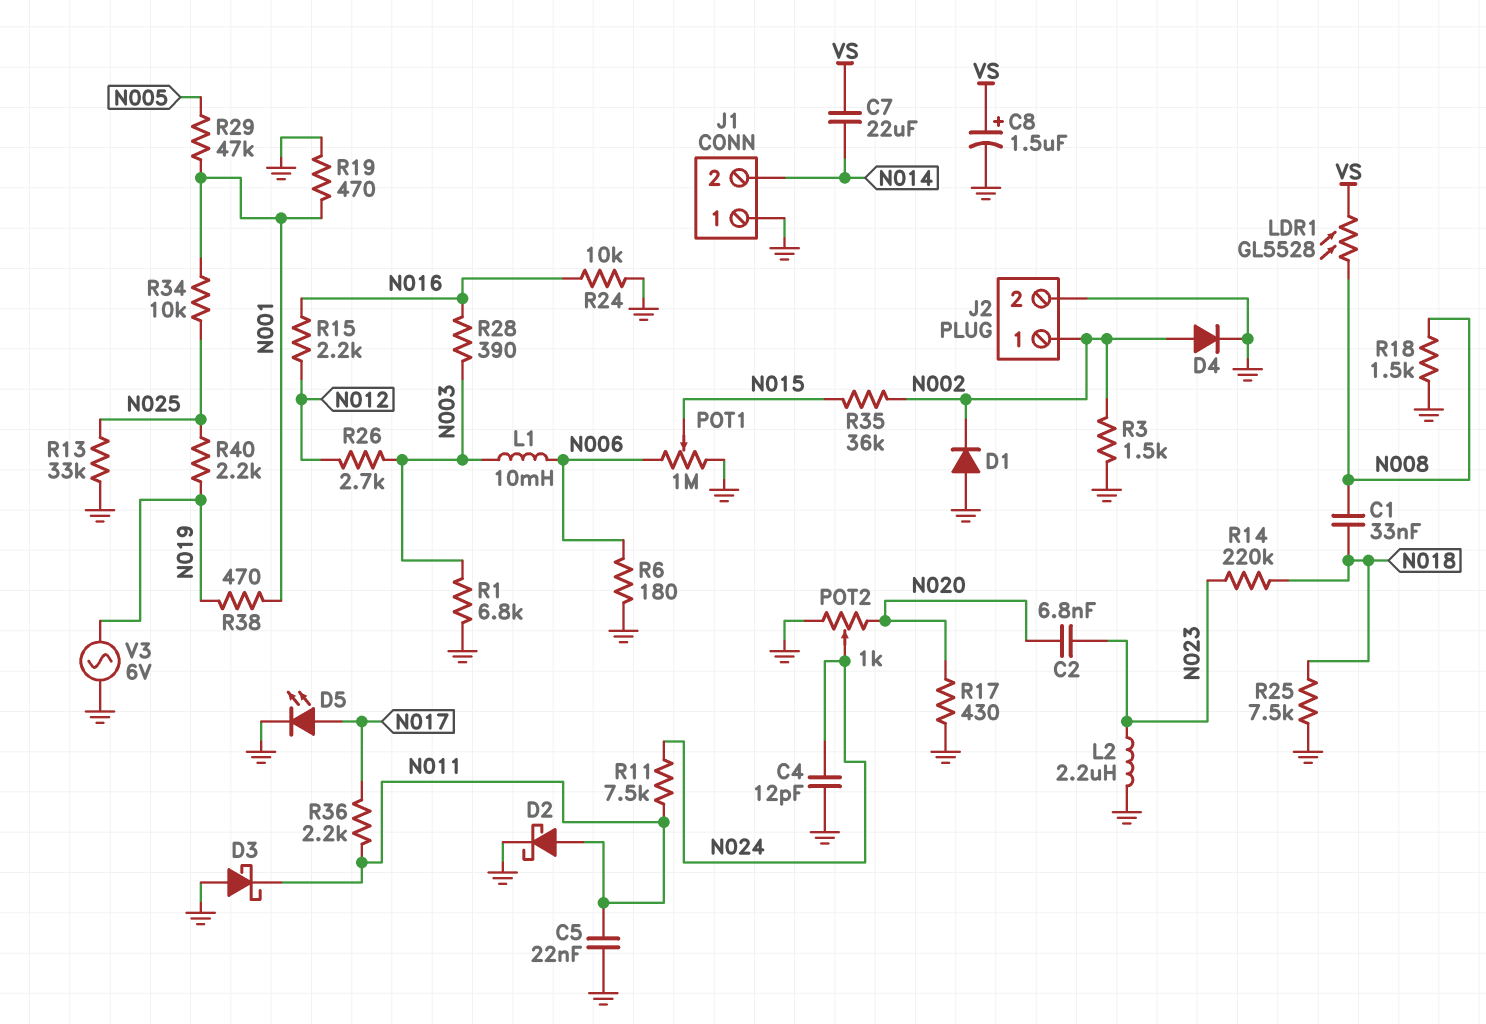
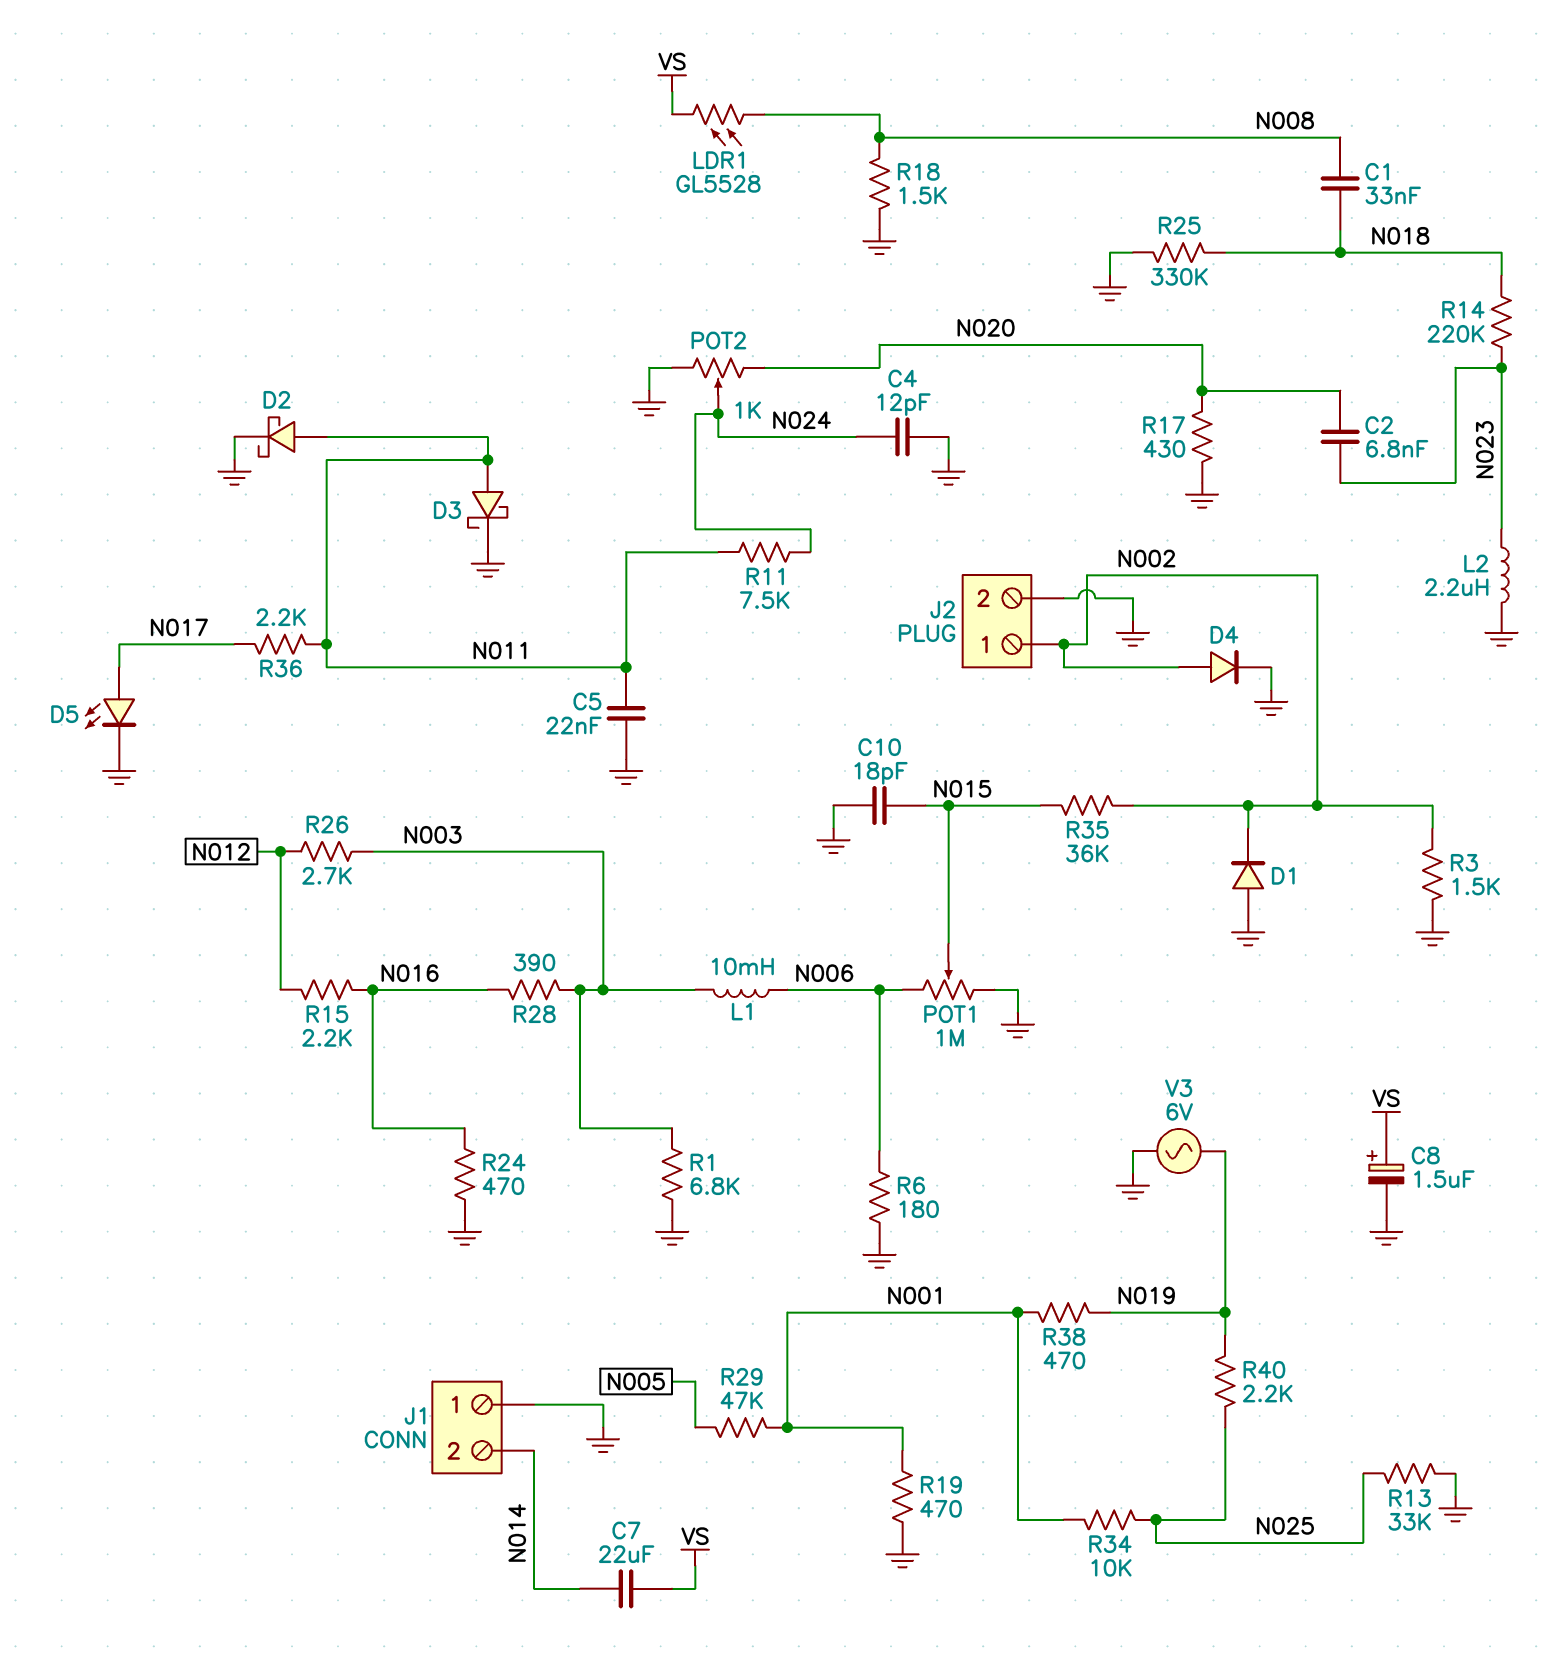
C10: none -> 18pF (GND, N015)
D3: schottky (A GND, K N011) -> schottky (A N011, K GND)
R24: 10k (GND, N016) -> 470 (GND, N016)
R25: 7.5k (GND, N018) -> 330k (GND, N018)

